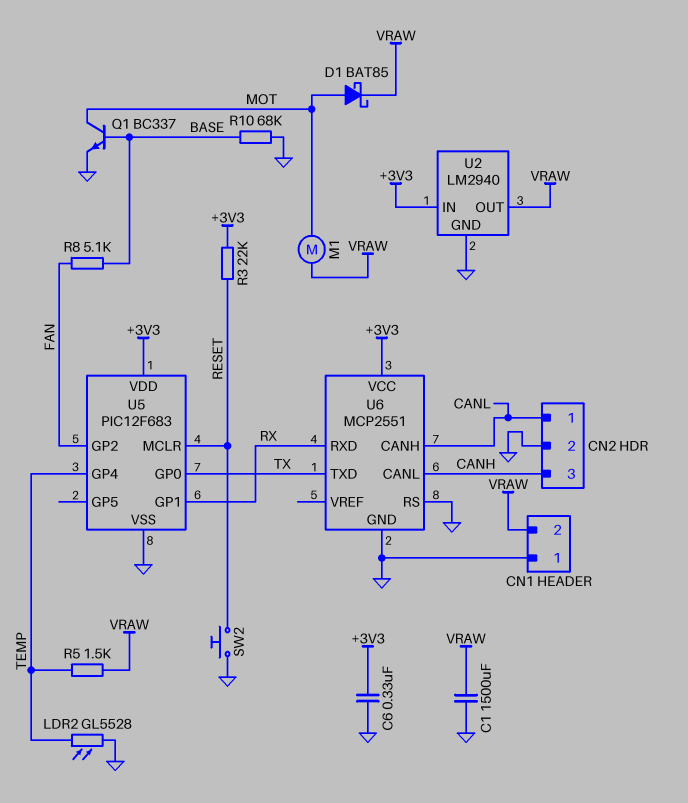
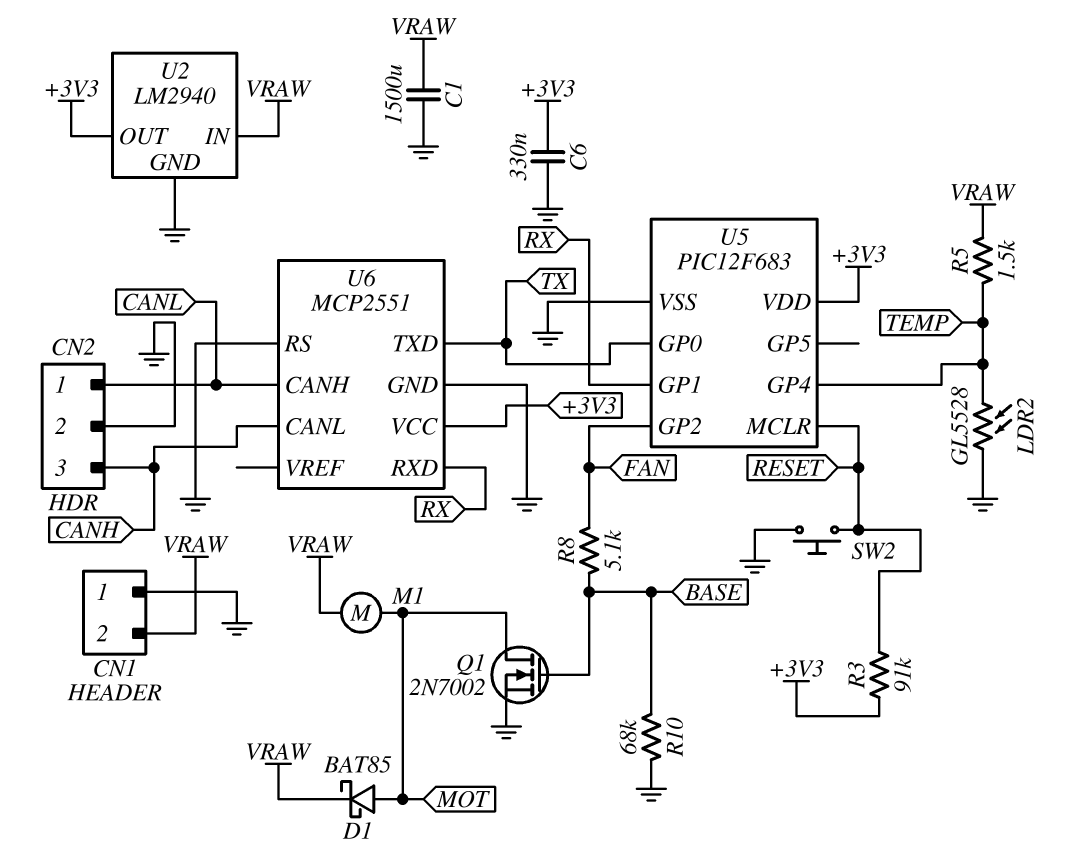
Q1: NPN BC337 (B BASE, C MOT, E GND) -> NMOS 2N7002 (G BASE, D MOT, S GND)
R3: 22k (+3V3, RESET) -> 91k (+3V3, RESET)
U2 pin IN: +3V3 -> VRAW
U2 pin OUT: VRAW -> +3V3

